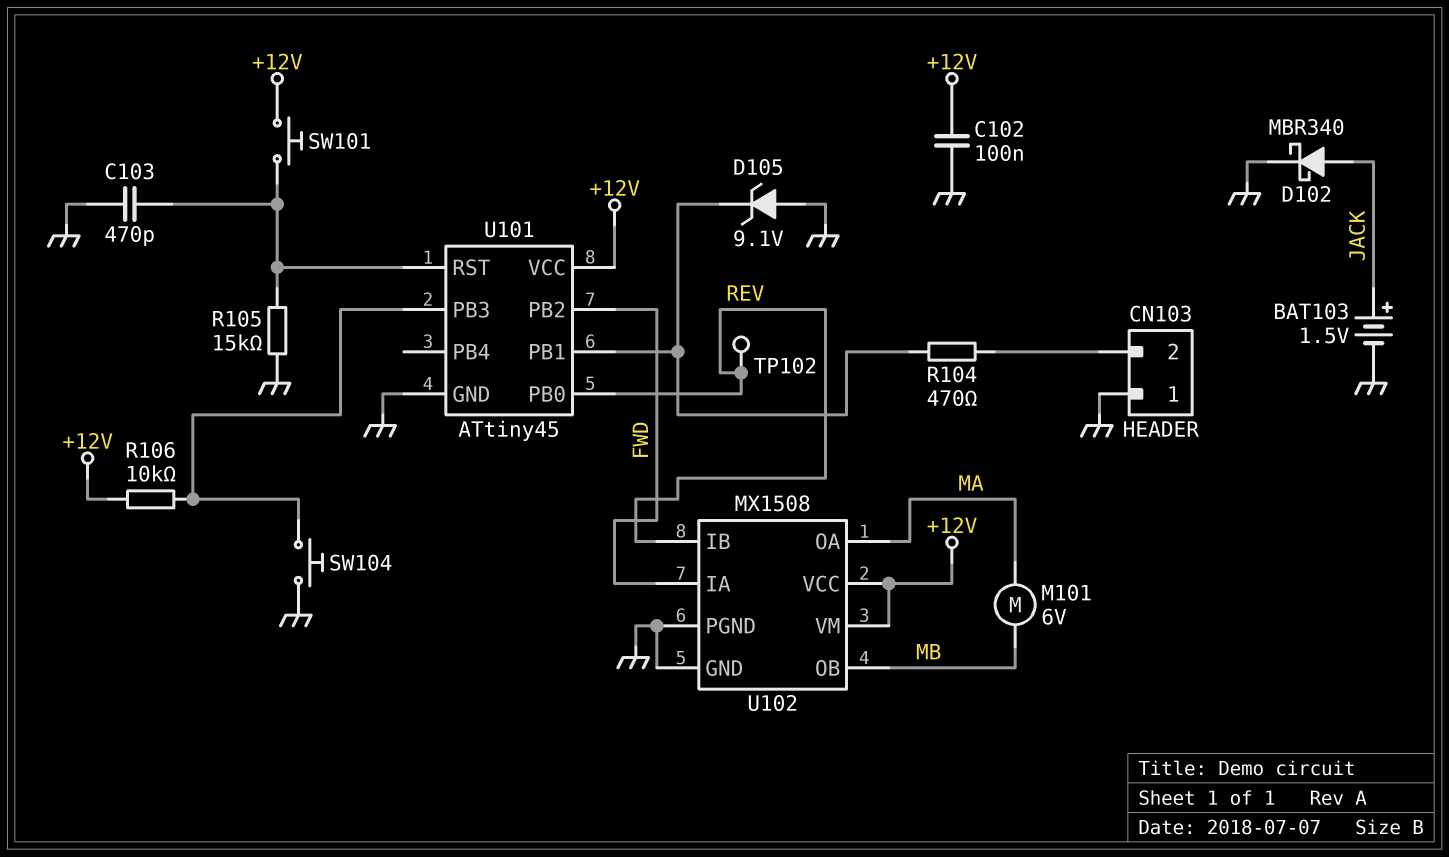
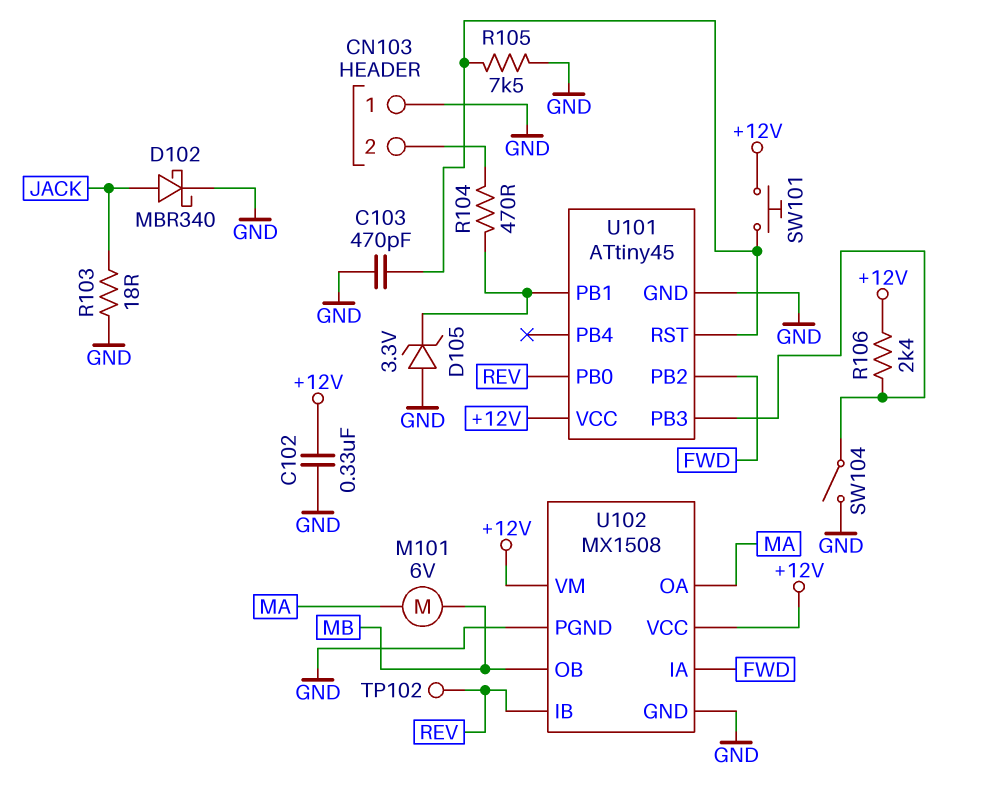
BAT103: 1.5V (plus JACK, minus GND) -> none
C102: 100nF (+12V, GND) -> 330nF (+12V, GND)
D105: zener 9.1V (A GND, K U101/PB1) -> zener 3.3V (A GND, K U101/PB1)
R103: none -> 18 (GND, JACK)
R105: 15k (GND, U101/RST) -> 7.5k (GND, U101/RST)
R106: 10k (+12V, U101/PB3) -> 2.4k (+12V, U101/PB3)
SW104: button (GND, U101/PB3) -> switch (GND, U101/PB3)

